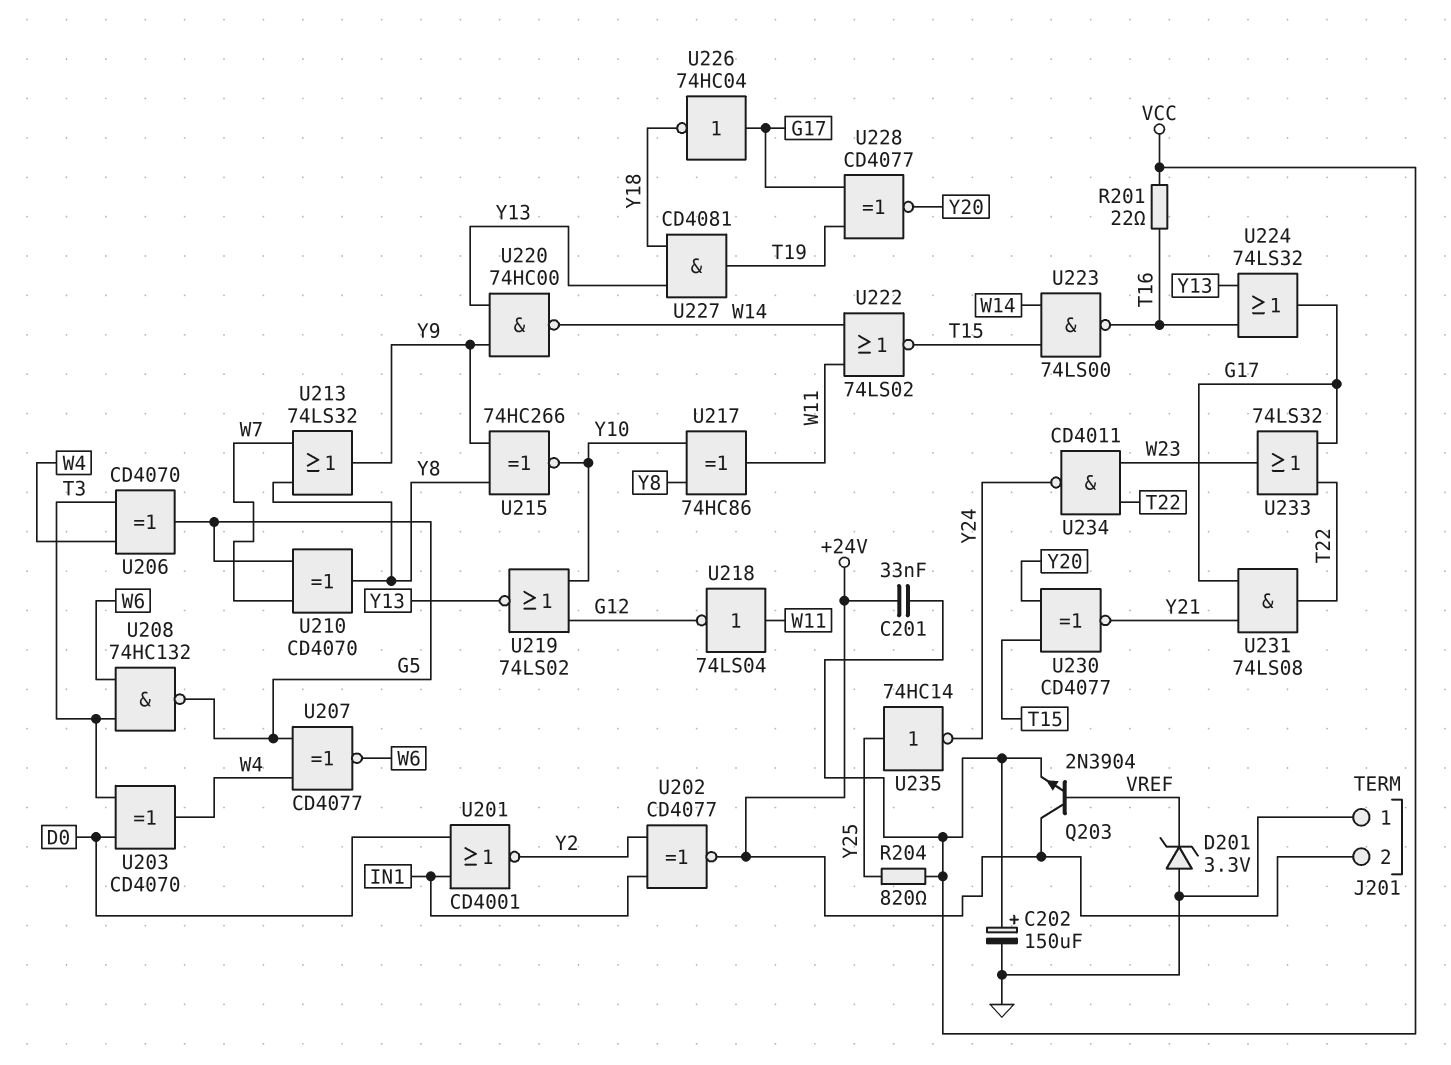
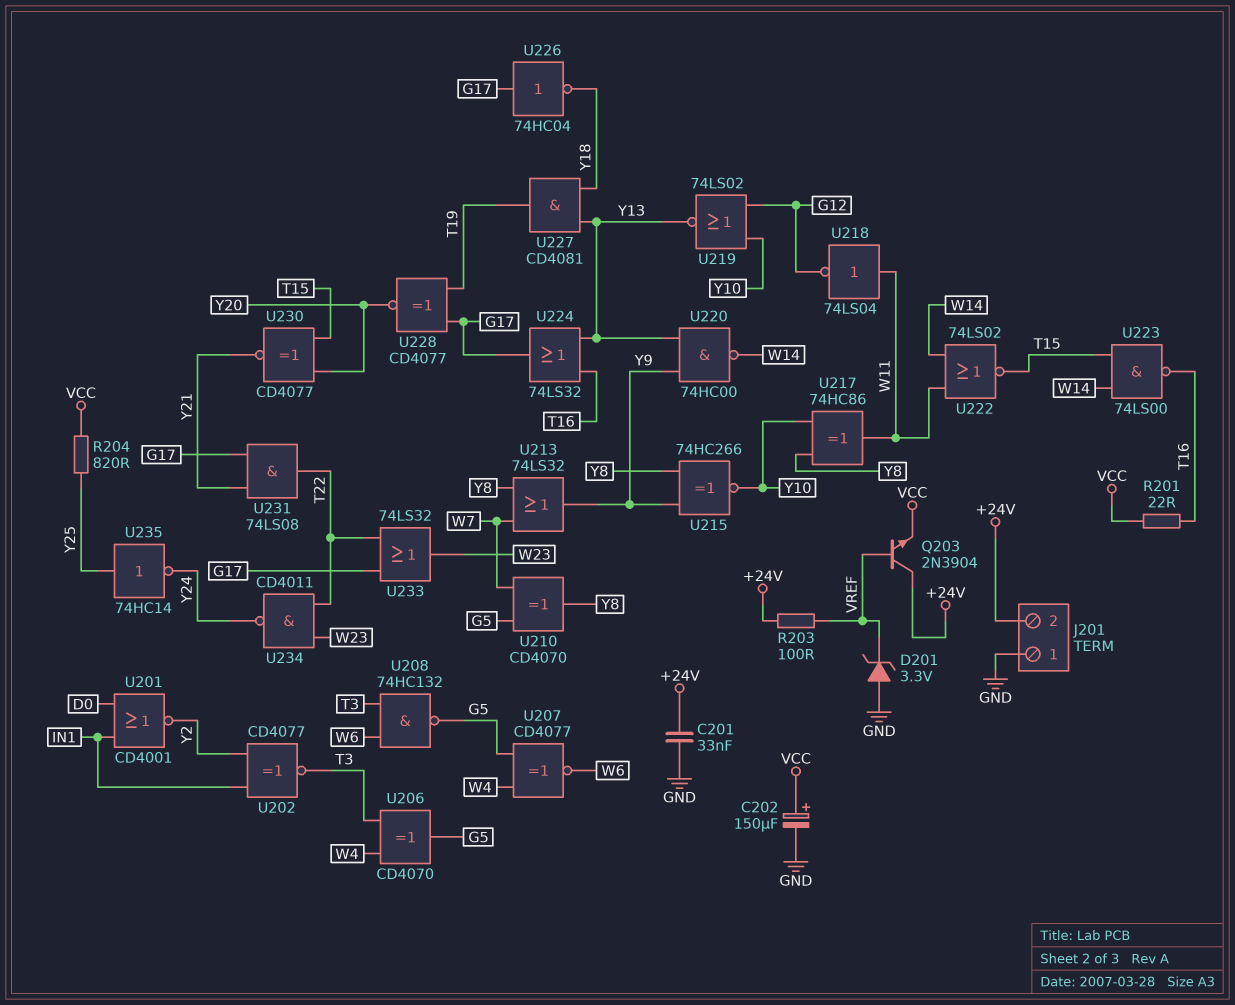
C201: 33nF (+24V, VCC) -> 33nF (+24V, GND)
R203: none -> 100 (+24V, VREF)
U202: XNOR CD4077 (in IN1, in Y2, out +24V) -> XNOR CD4077 (in IN1, in Y2, out T3)
U203: XOR CD4070 (in D0, in T3, out W4) -> none

